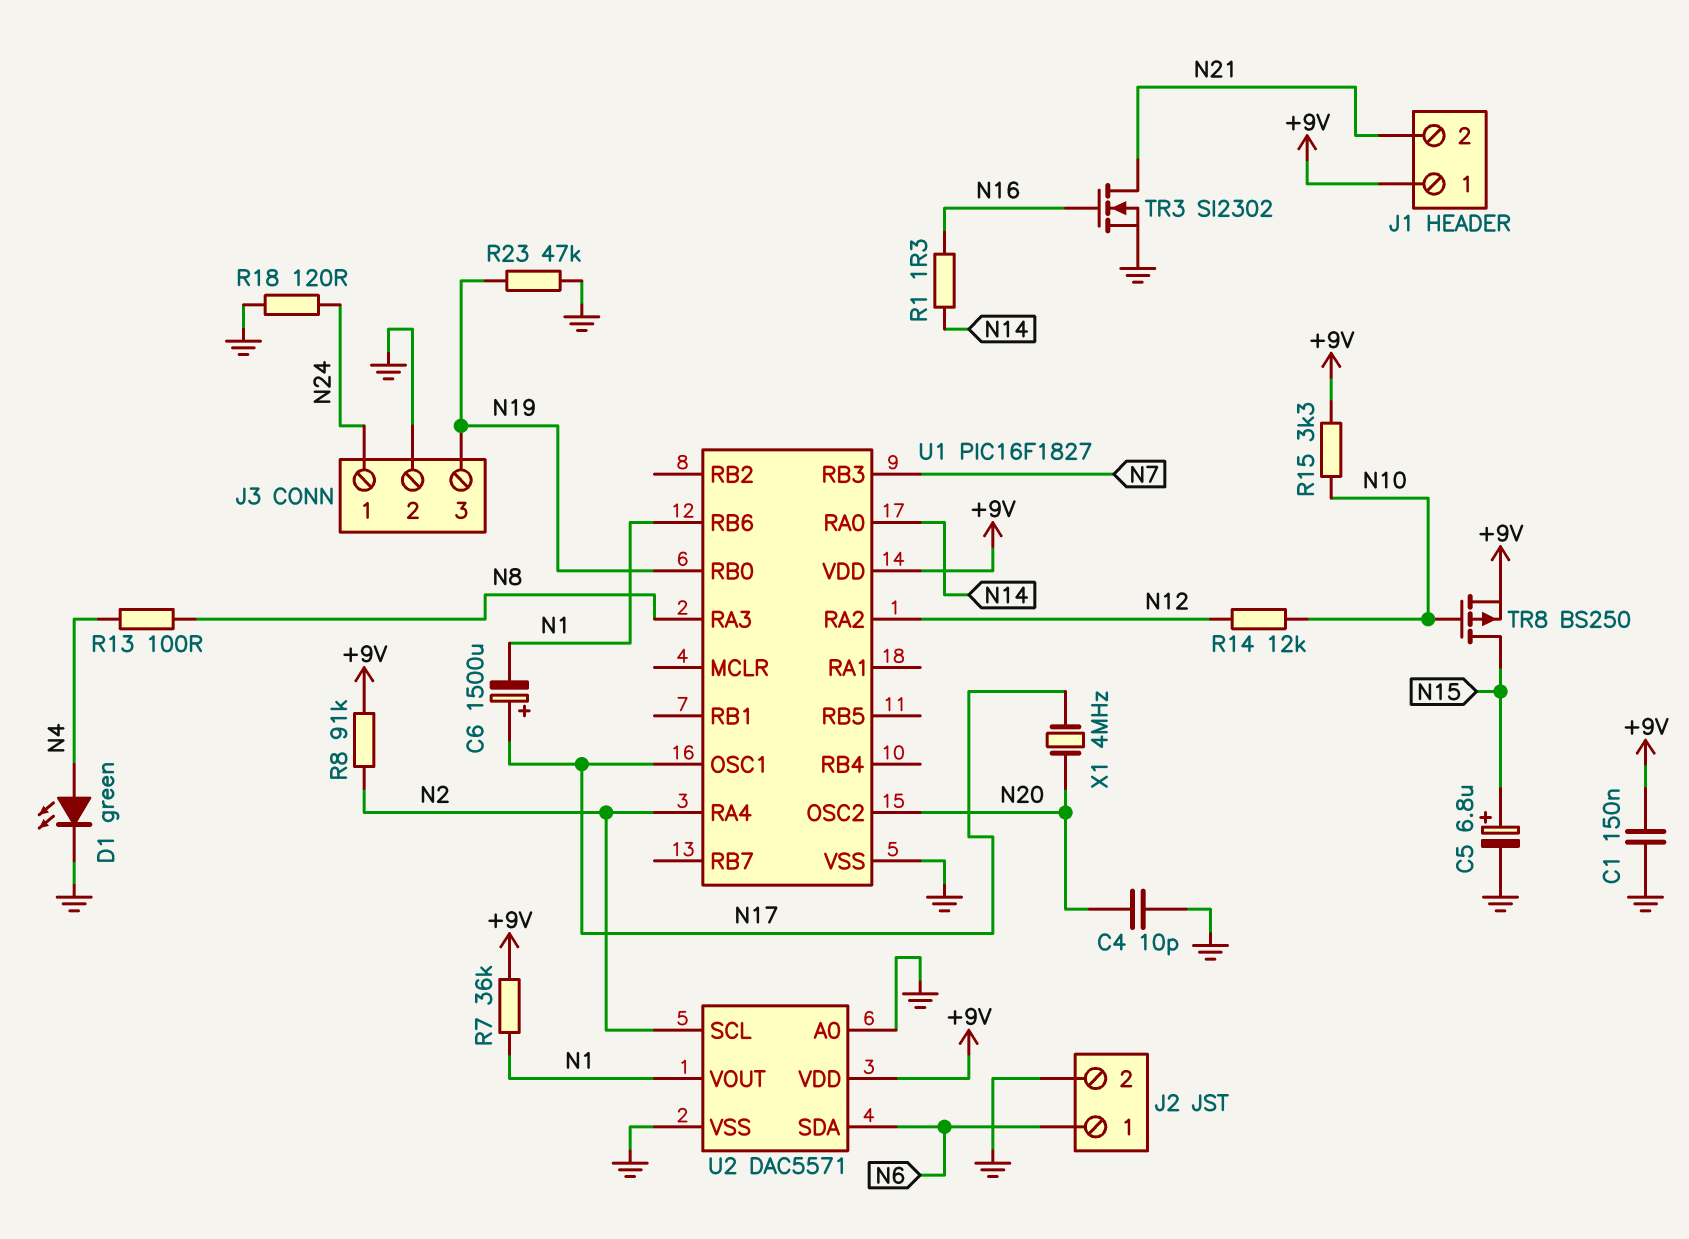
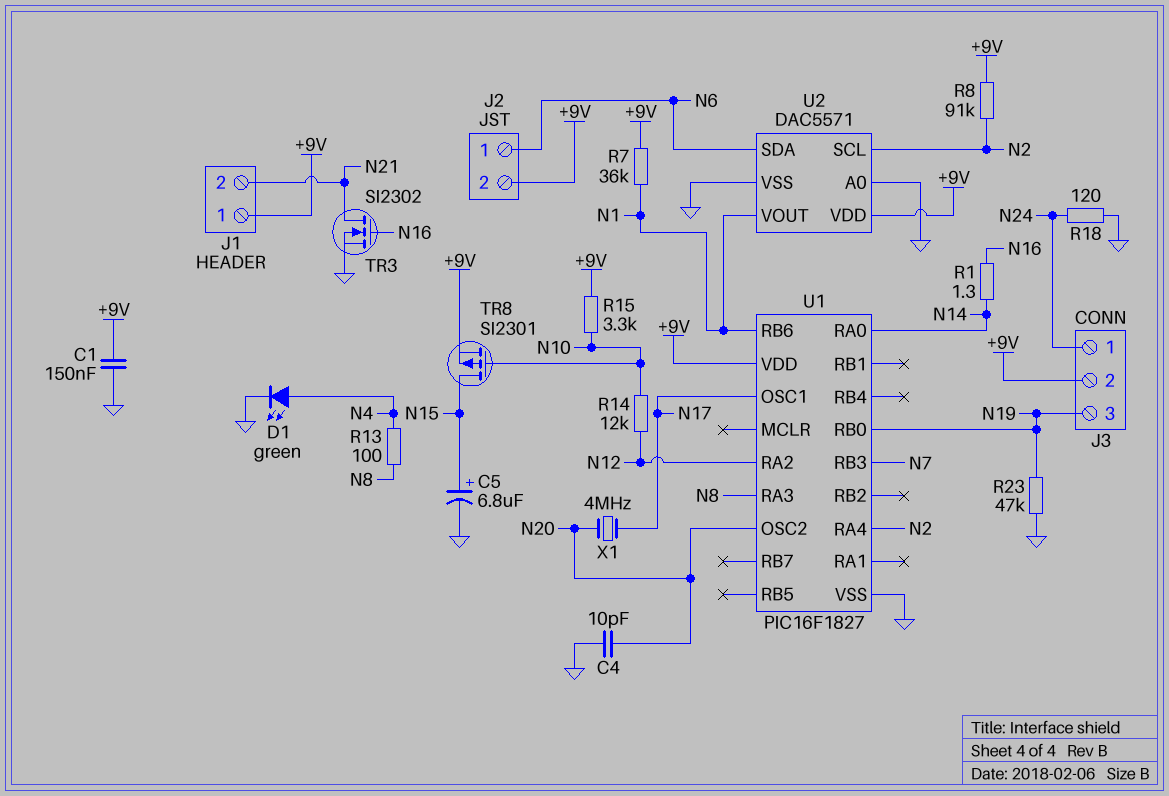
C6: 1500uF (plus N17, minus N1) -> none
J2 pin 2: GND -> +9V
J3 pin 2: GND -> +9V
TR8: PMOS BS250 (G N10, D N15, S +9V) -> PMOS SI2301 (G N10, D N15, S +9V)

